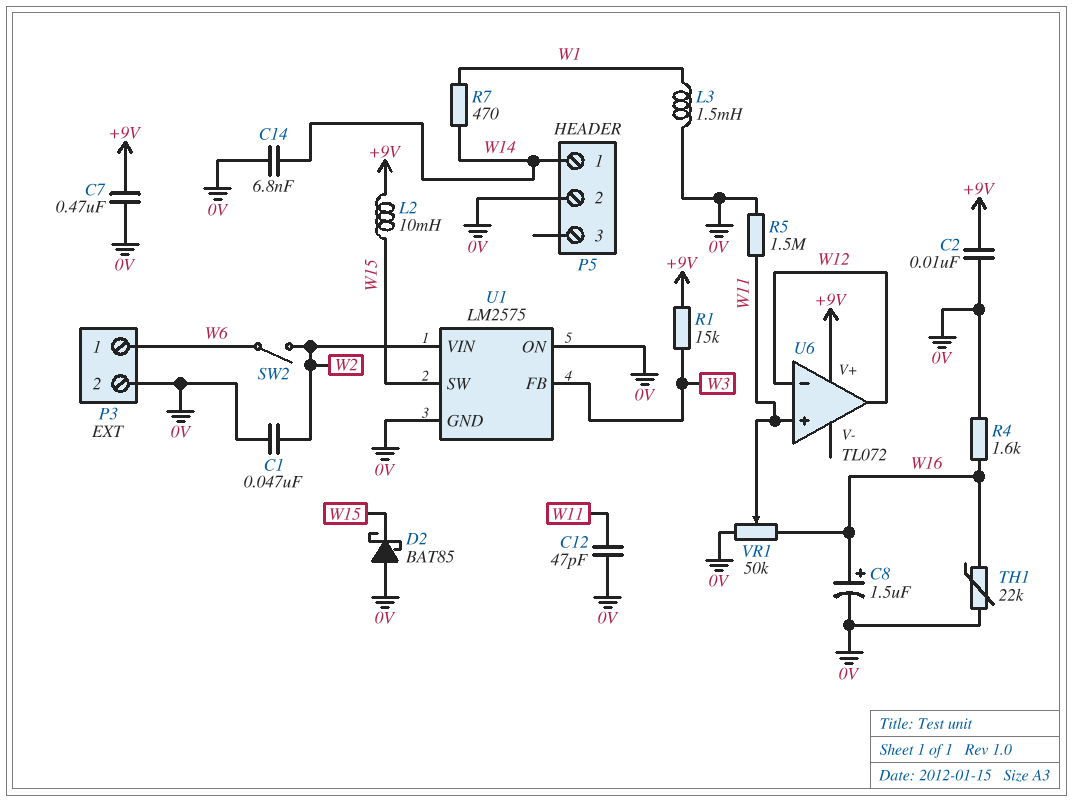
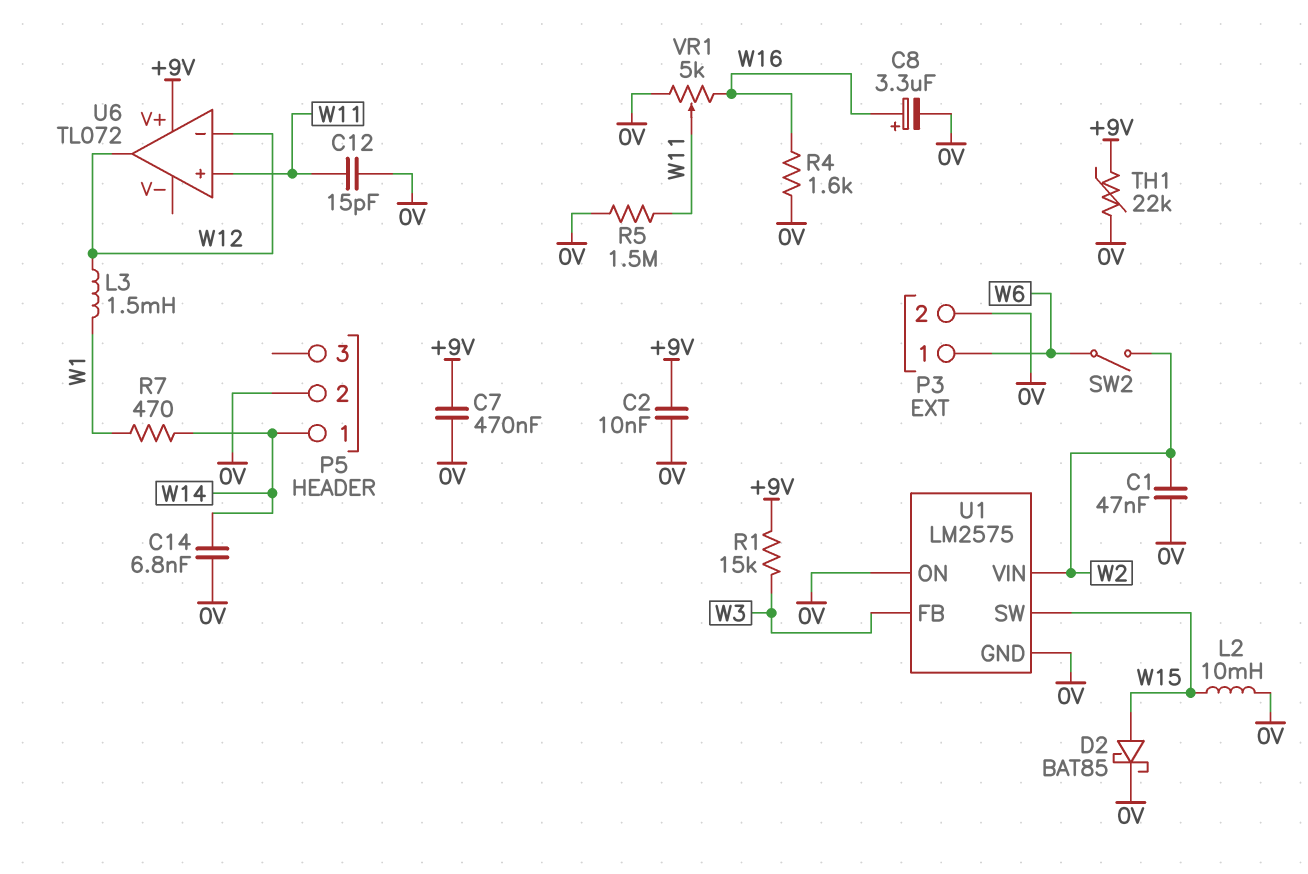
C8: 1.5uF (plus W16, minus 0V) -> 3.3uF (plus W16, minus 0V)
C12: 47pF (0V, W11) -> 15pF (0V, W11)
D2: schottky BAT85 (A 0V, K W15) -> schottky BAT85 (A W15, K 0V)
L2: 10mH (+9V, W15) -> 10mH (0V, W15)
L3: 1.5mH (0V, W1) -> 1.5mH (W1, W12)
TH1: 22k (0V, W16) -> 22k (+9V, 0V)
VR1: 50k (0V, W16, wiper W11) -> 5k (0V, W16, wiper W11)

